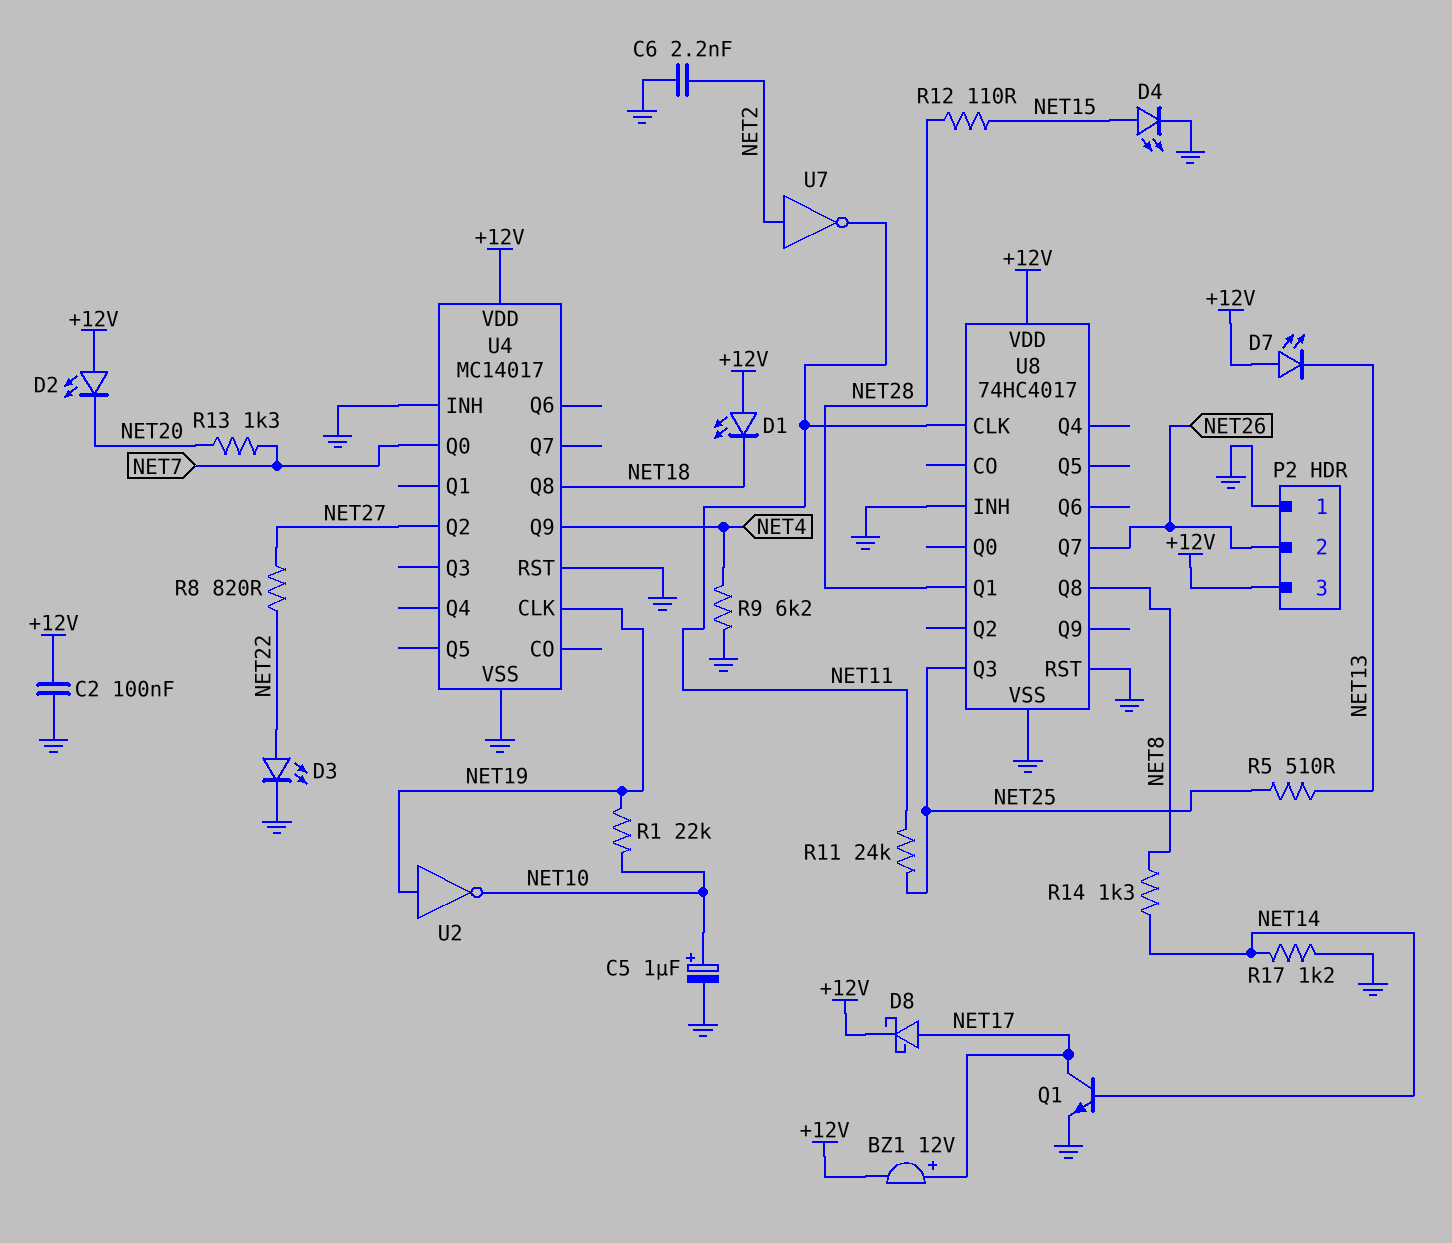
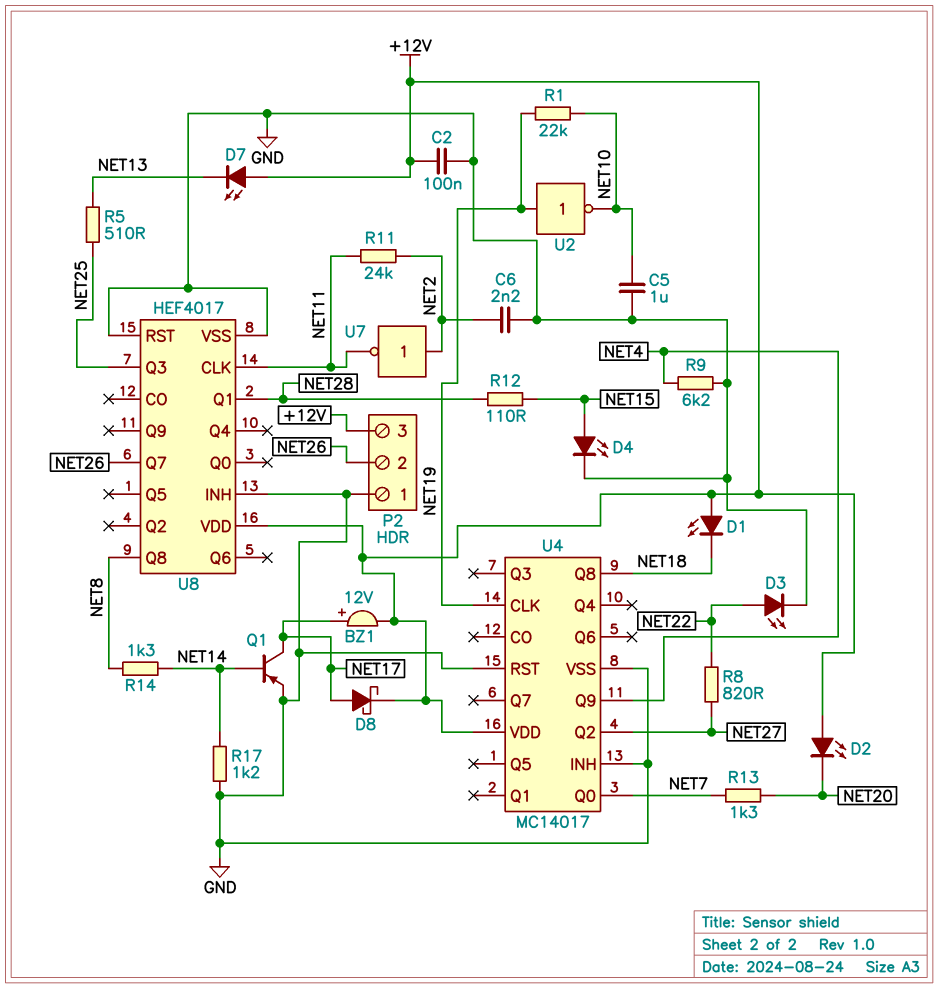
C5: 1uF (plus NET10, minus GND) -> 1uF (GND, NET10)
Q1: NPN (B NET14, C NET17, E GND) -> PNP (B NET14, C NET17, E GND)
R11: 24k (NET11, NET25) -> 24k (NET2, NET11)
U8: 74HC4017 -> HEF4017

